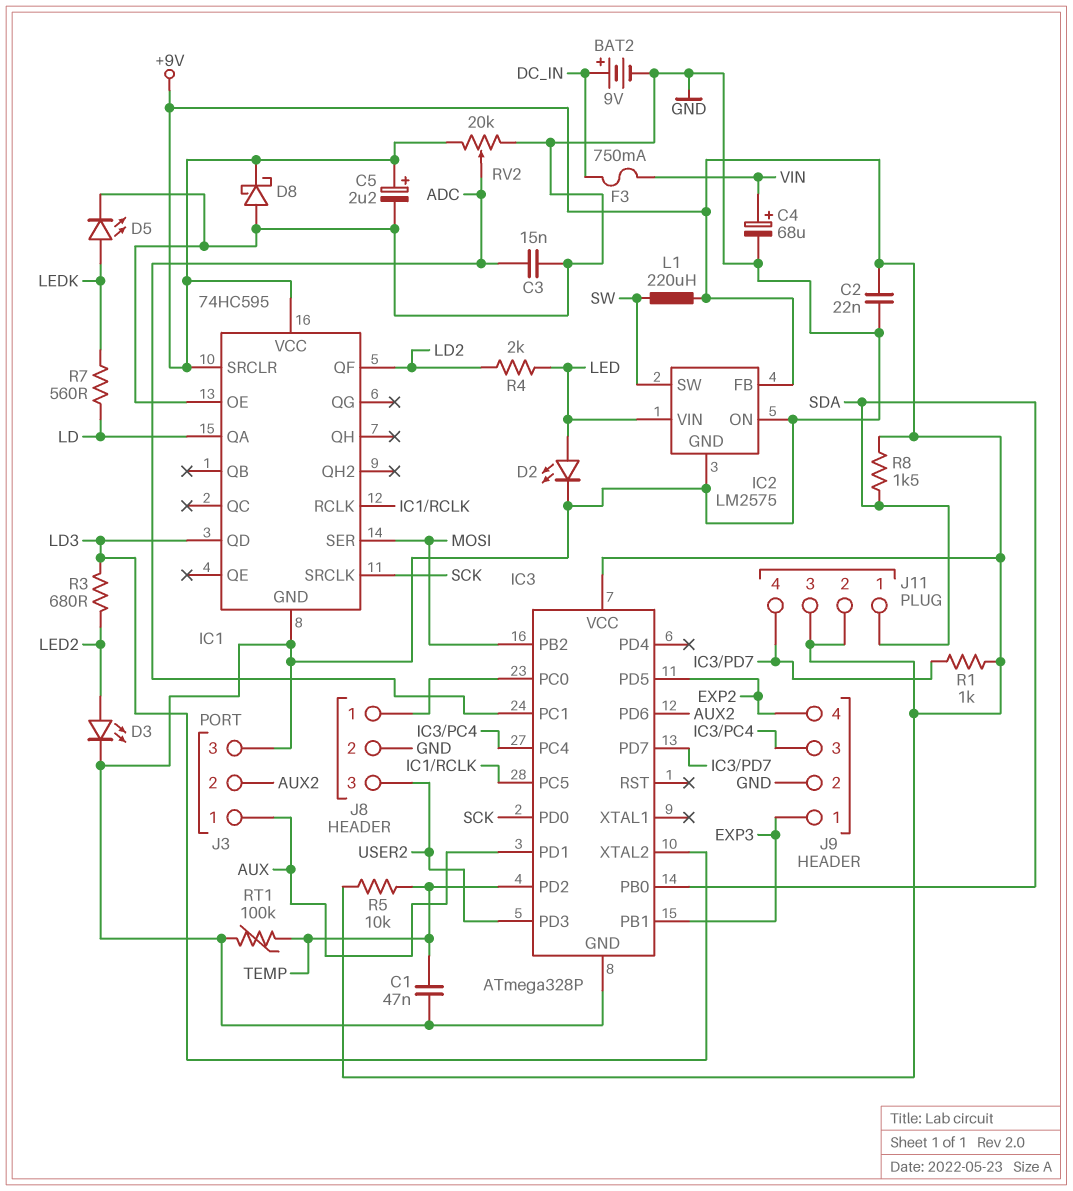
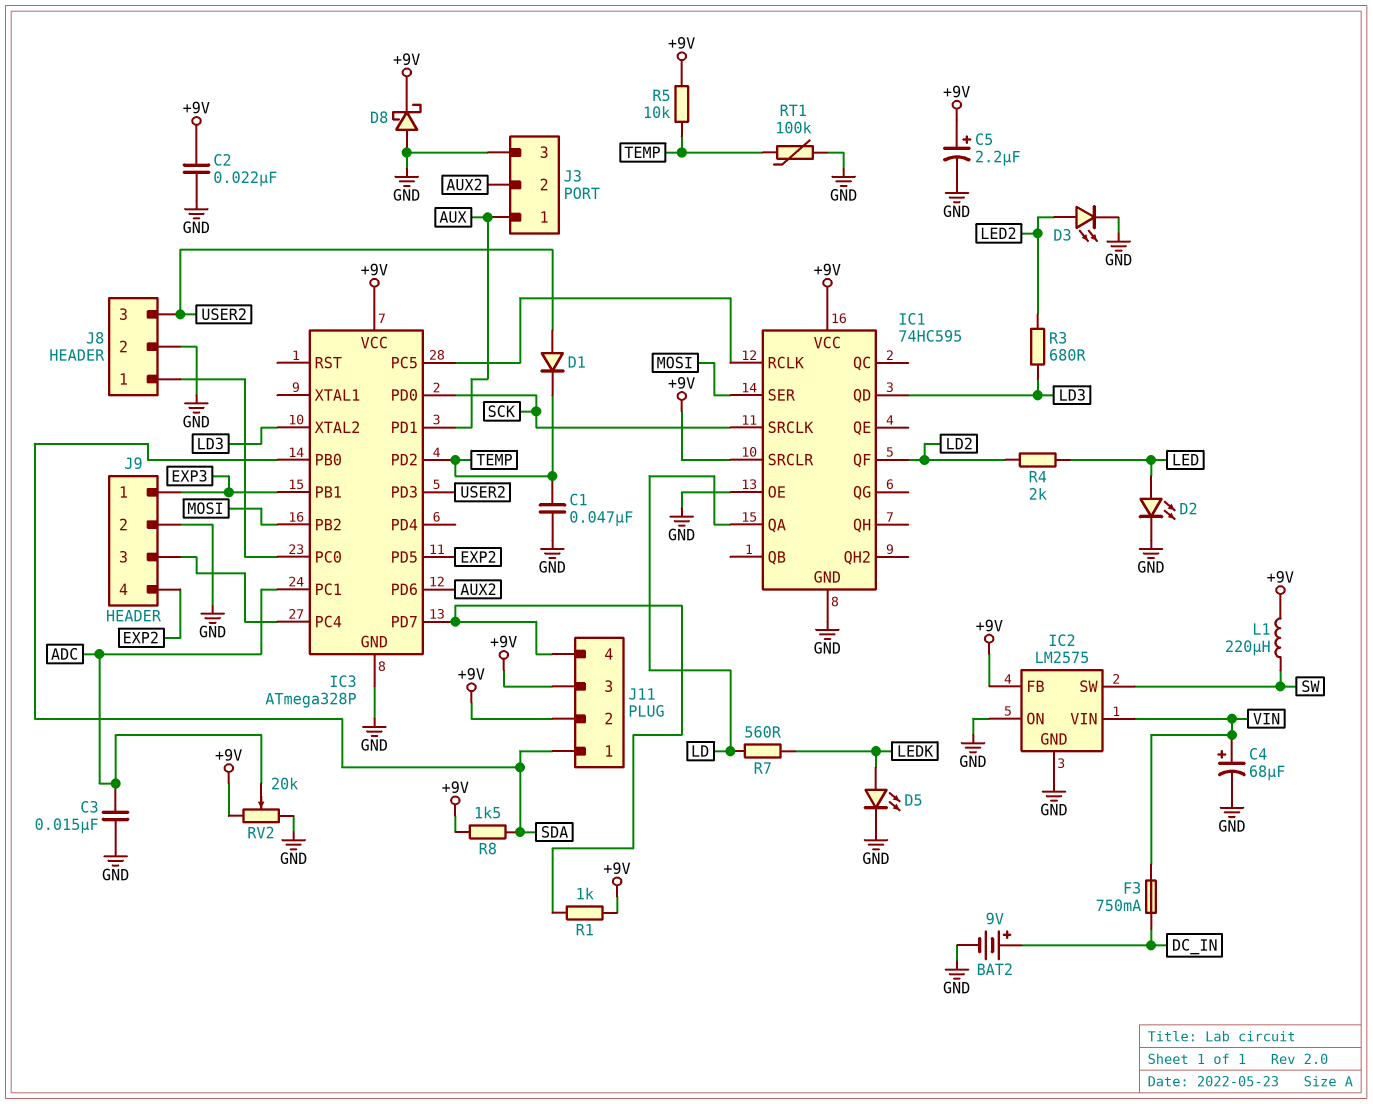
D1: none -> diode (A USER2, K TEMP)
IC2 pin VIN: LED -> VIN

